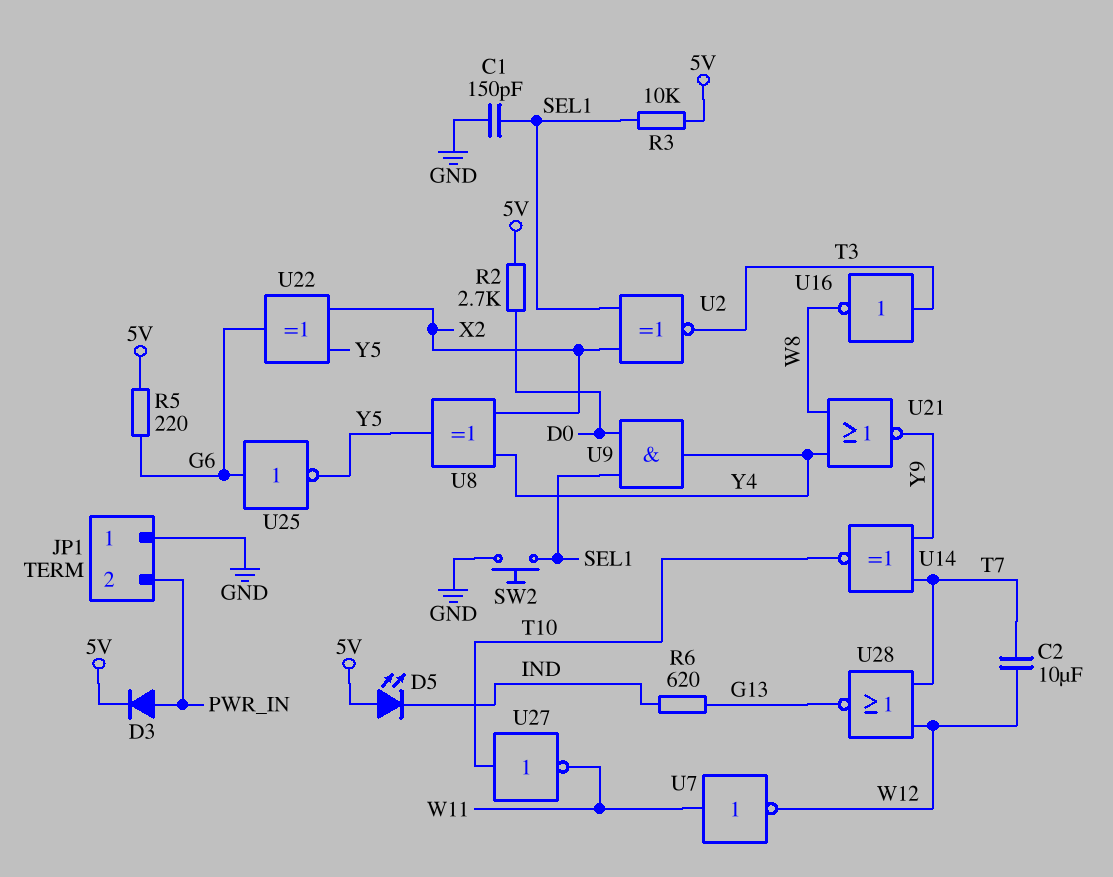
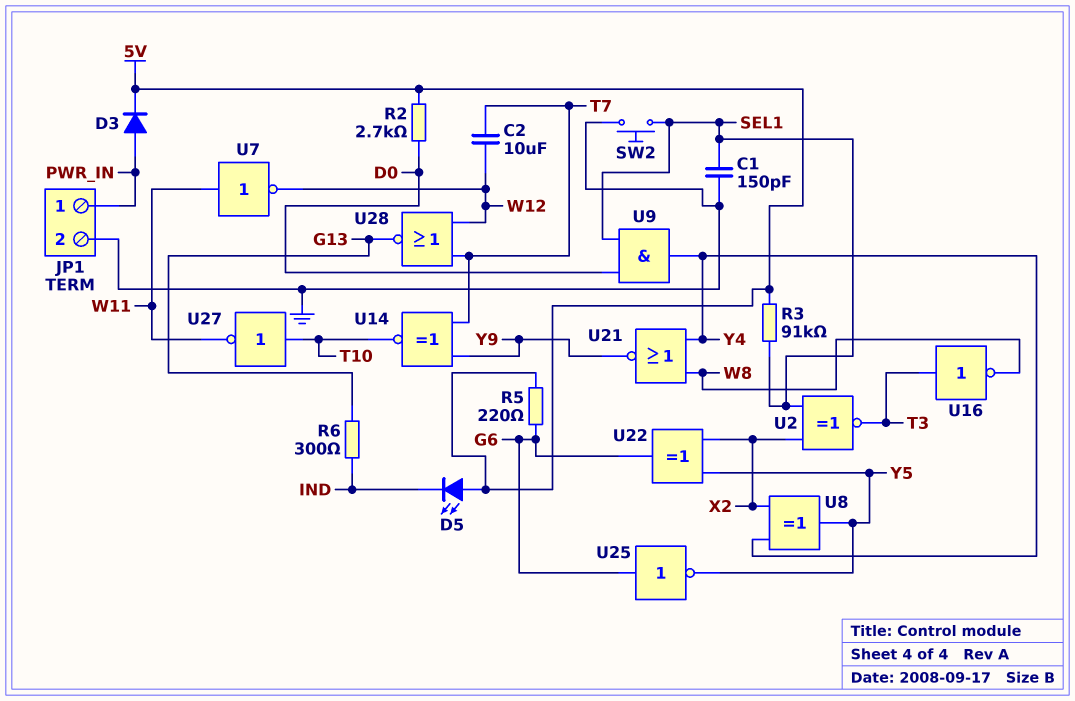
JP1 pin 1: GND -> PWR_IN
JP1 pin 2: PWR_IN -> GND
R3: 10k (5V, SEL1) -> 91k (5V, SEL1)
R6: 620 (G13, IND) -> 300 (G13, IND)

